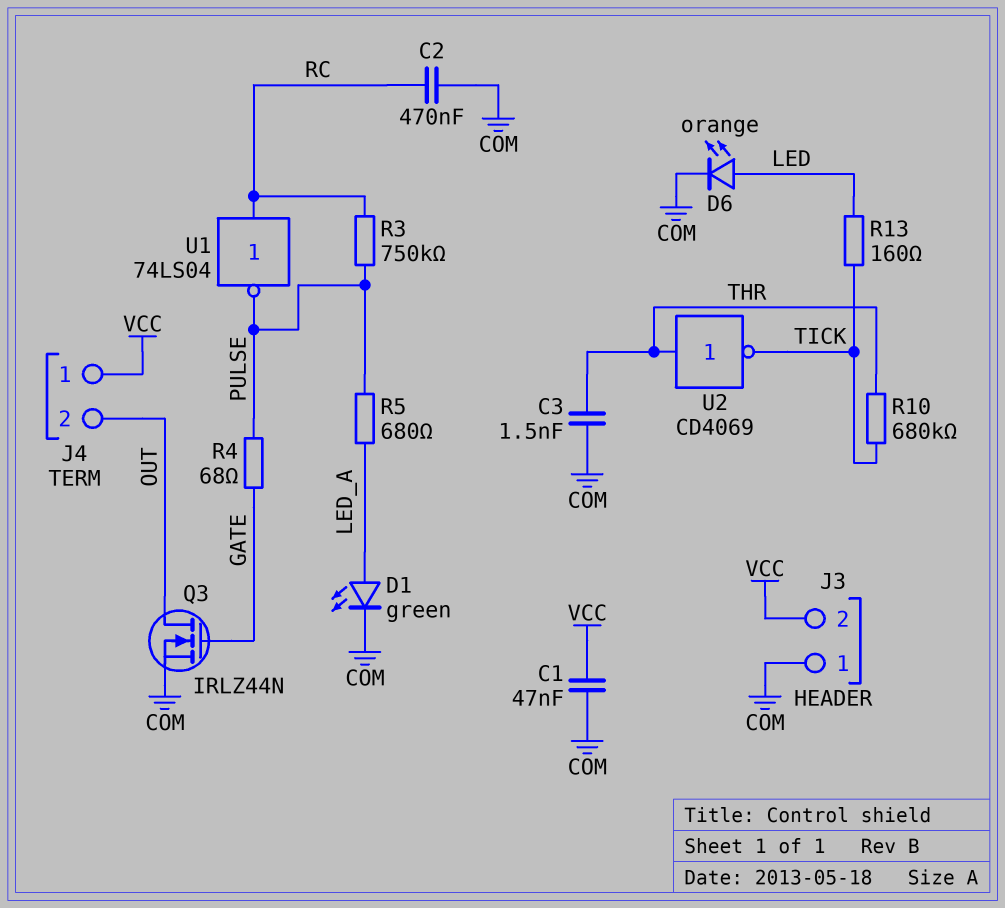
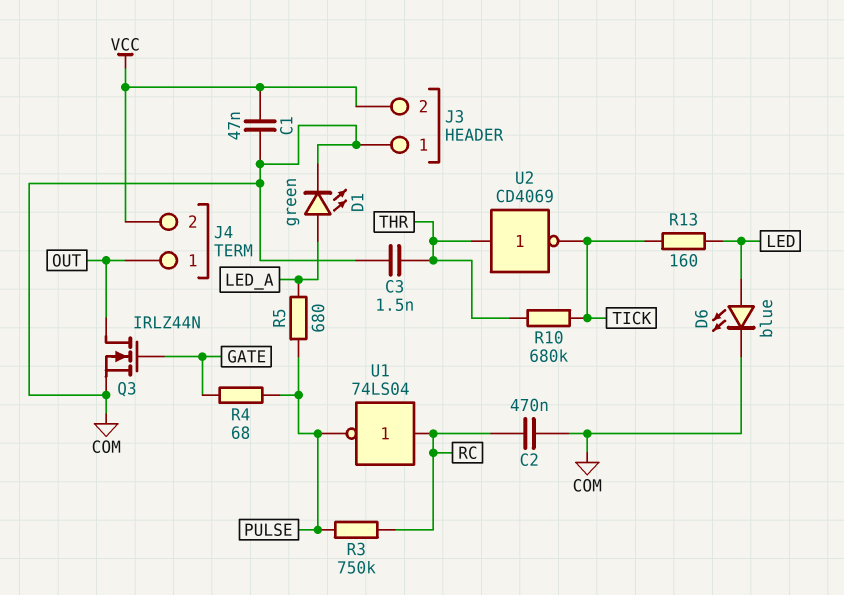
D6: LED orange (A LED, K COM) -> LED blue (A LED, K COM)
J4 pin 1: VCC -> OUT
J4 pin 2: OUT -> VCC

